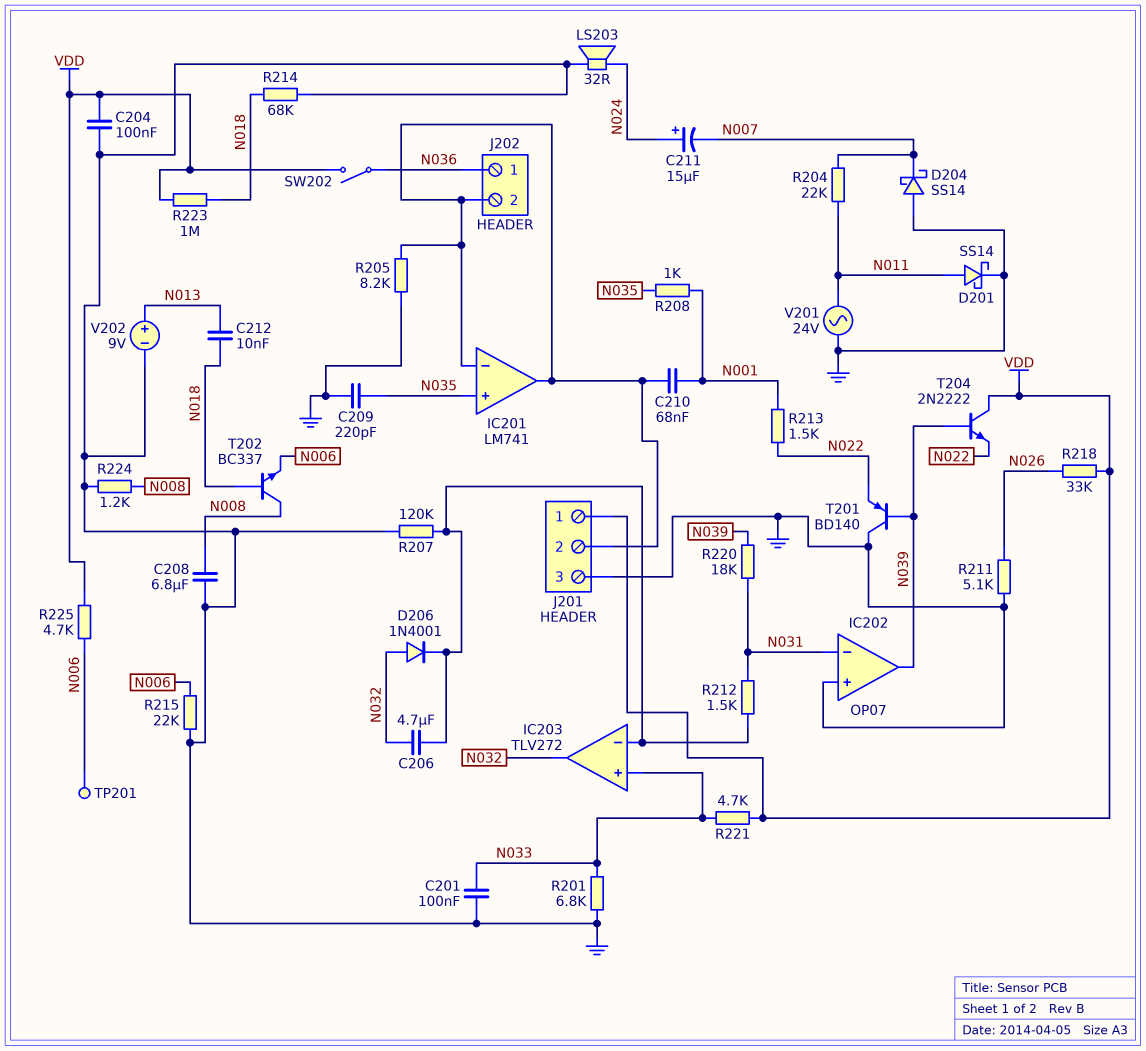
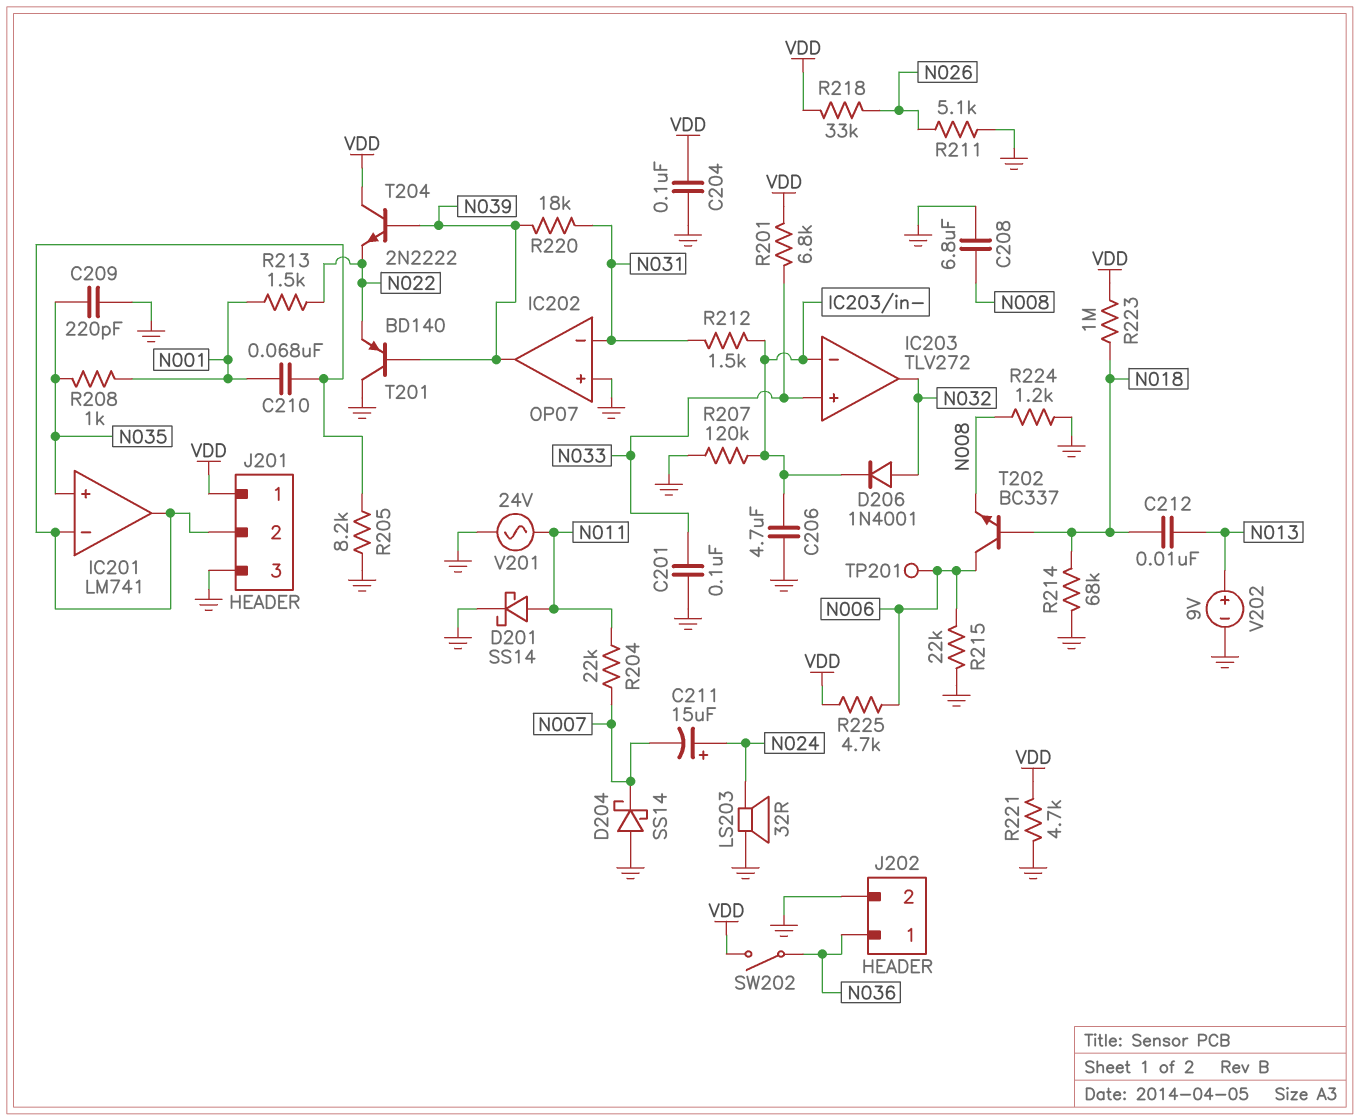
C206: 4.7uF (IC203/in-, N032) -> 4.7uF (GND, IC203/in-)
J202 pin 2: IC201/in- -> GND
R201: 6.8k (GND, N033) -> 6.8k (N033, VDD)
R221: 4.7k (N033, VDD) -> 4.7k (GND, VDD)
T202: NPN BC337 (B N018, C N008, E N006) -> NPN BC337 (B N018, C N006, E N008)

